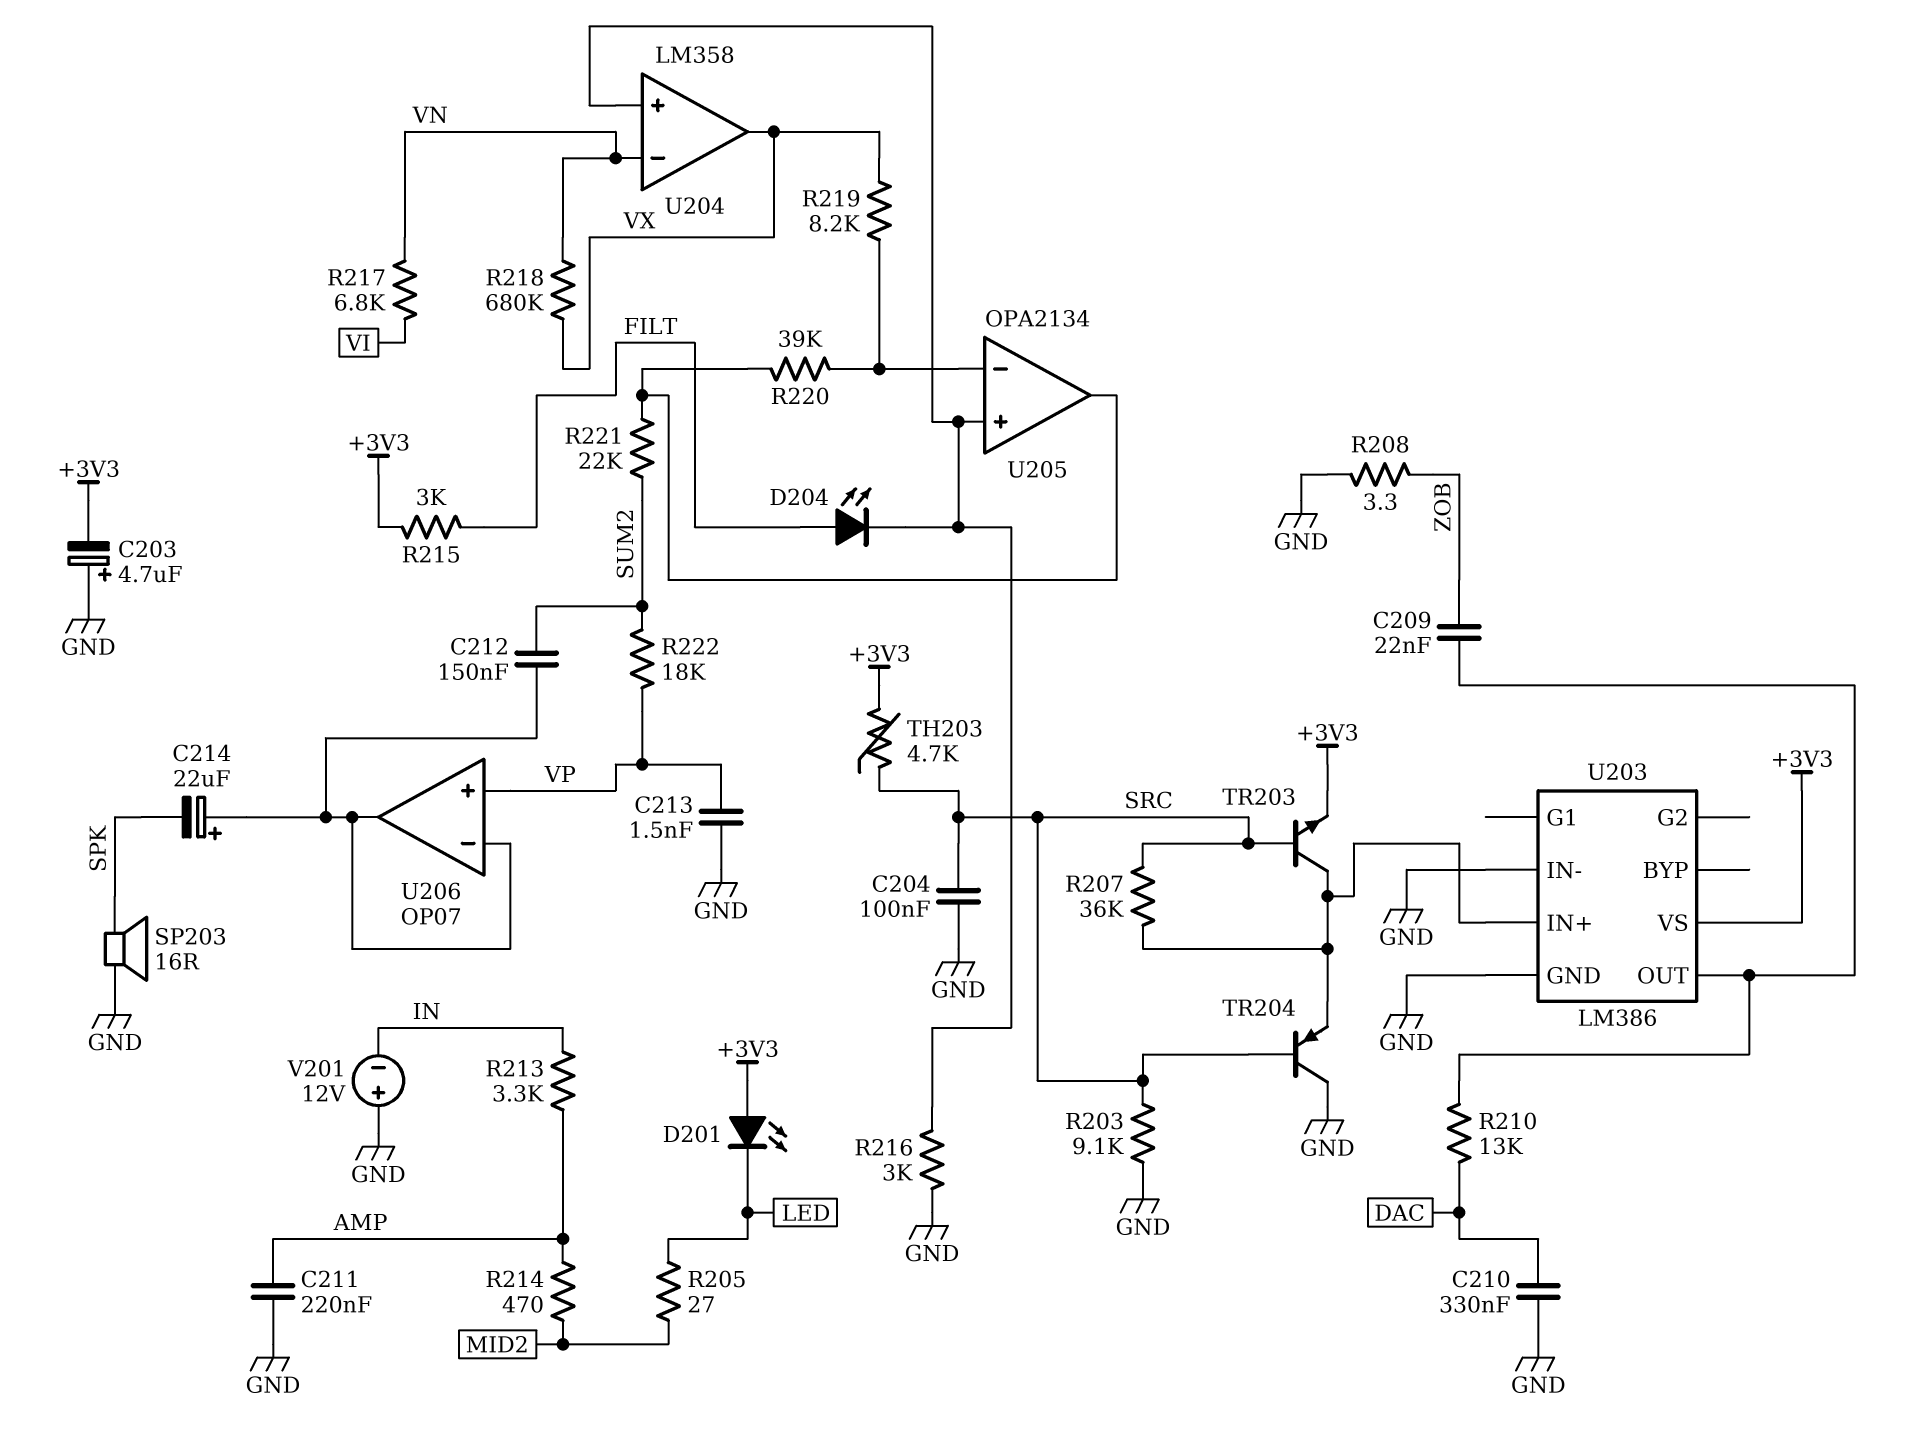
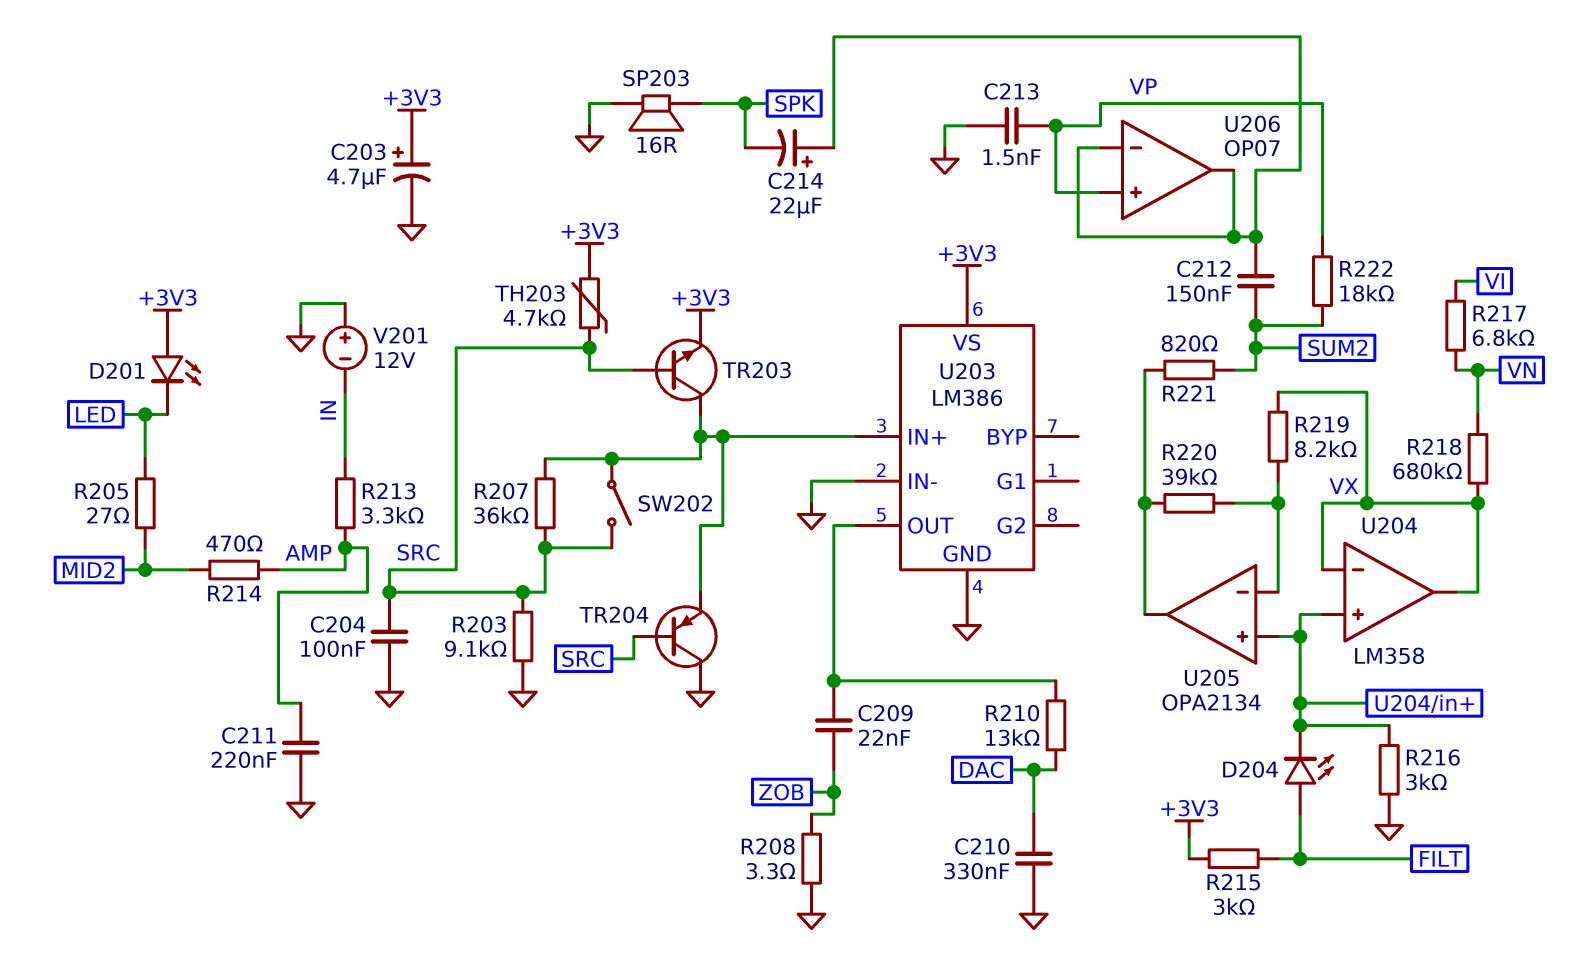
C203: 4.7uF (plus GND, minus +3V3) -> 4.7uF (plus +3V3, minus GND)
R221: 22k (SUM2, U205/out) -> 820 (SUM2, U205/out)
SW202: none -> switch (SRC, U203/IN+)
U204 pin in-: VN -> VX

